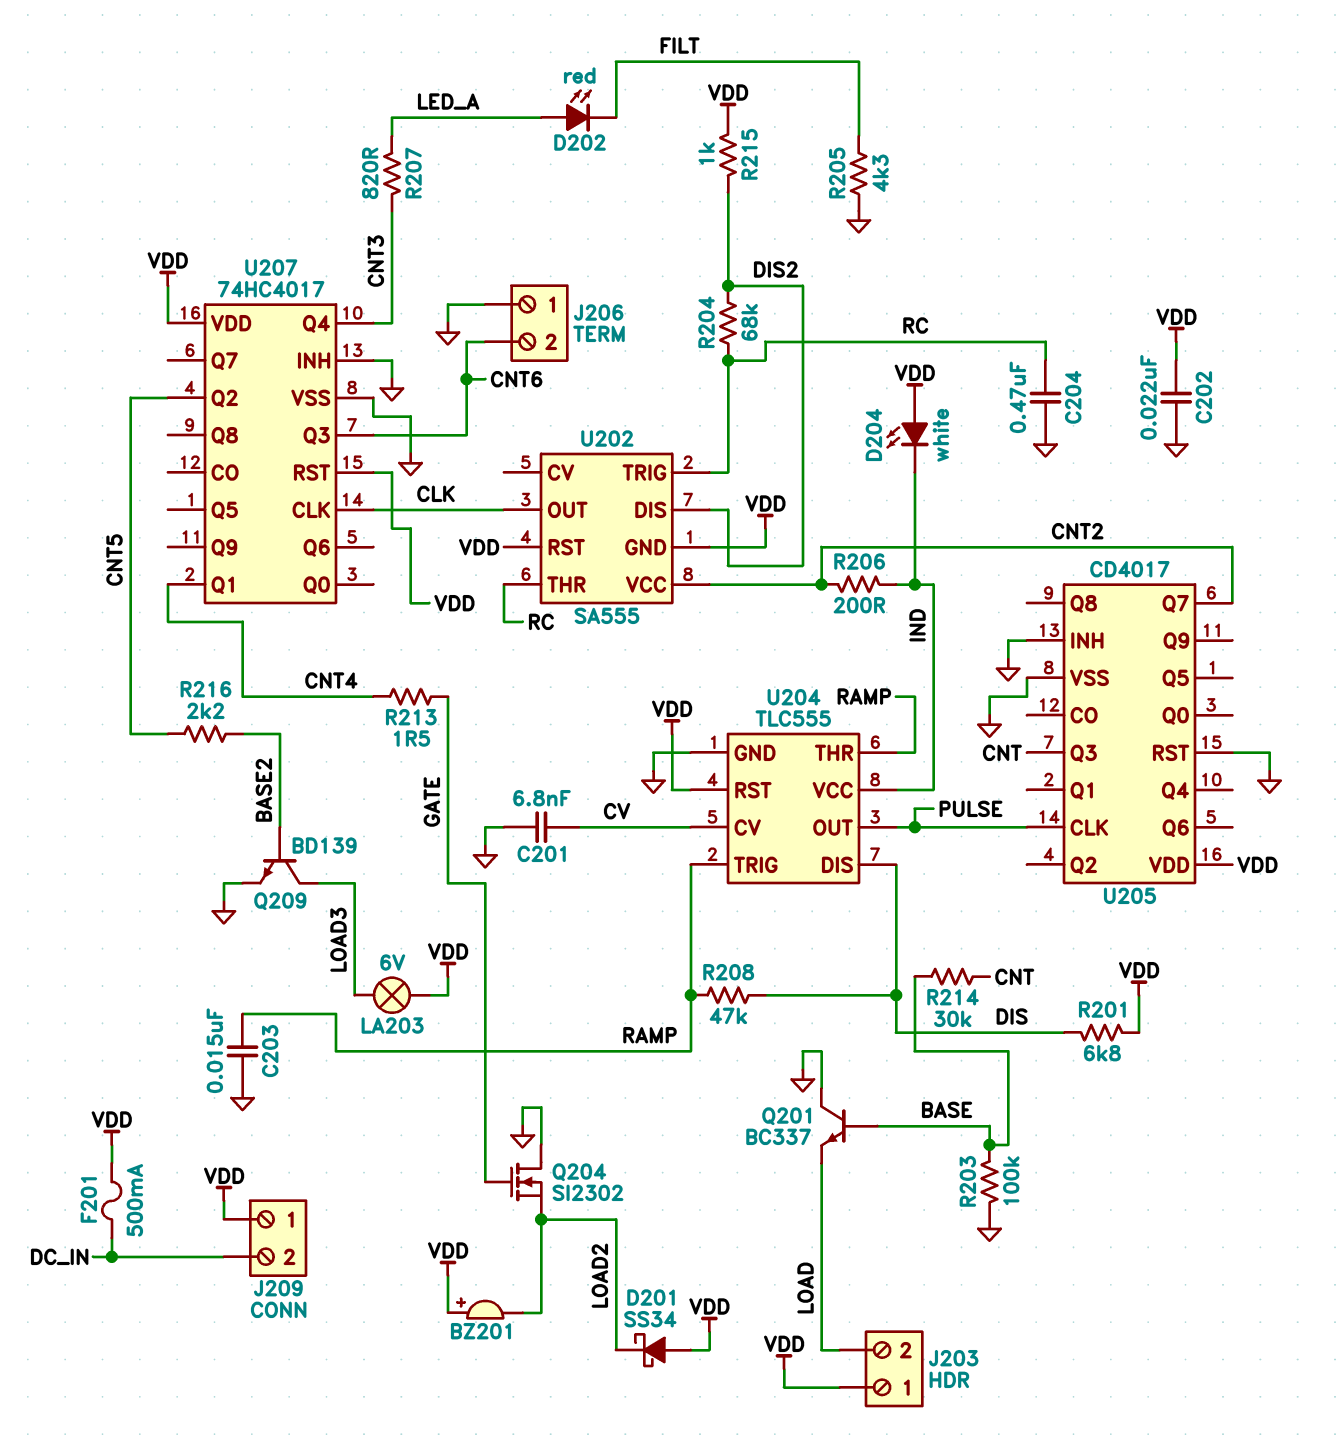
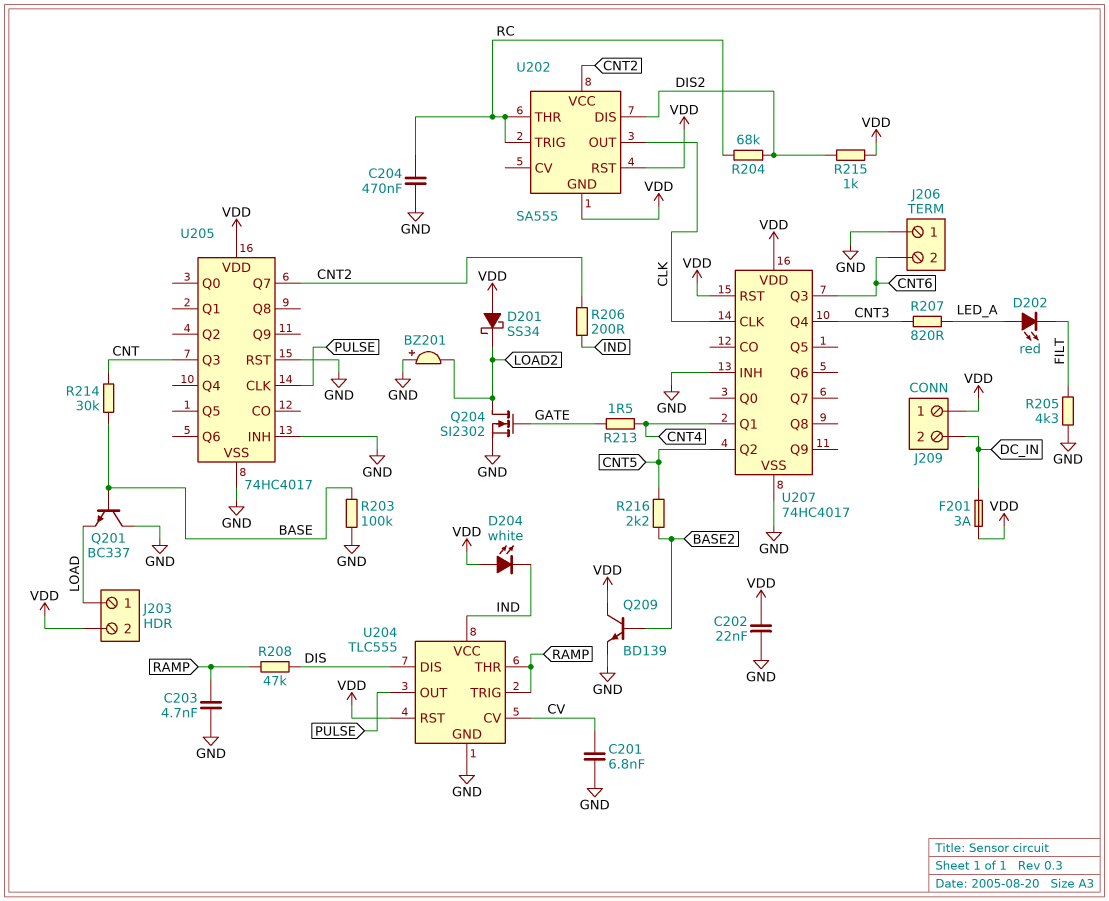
BZ201: buzzer (plus VDD, minus LOAD2) -> buzzer (plus GND, minus LOAD2)
C203: 15nF (GND, RAMP) -> 4.7nF (GND, RAMP)
F201: 500mA (DC_IN, VDD) -> 3A (DC_IN, VDD)
J203 pin 1: VDD -> LOAD
J203 pin 2: LOAD -> VDD
LA203: lamp 6V (LOAD3, VDD) -> none
Q204: NMOS SI2302 (G GATE, D GND, S LOAD2) -> NMOS SI2302 (G GATE, D LOAD2, S GND)
Q209: NPN BD139 (B BASE2, C LOAD3, E GND) -> NPN BD139 (B BASE2, C VDD, E GND)
R201: 6.8k (DIS, VDD) -> none
U205: CD4017 -> 74HC4017

